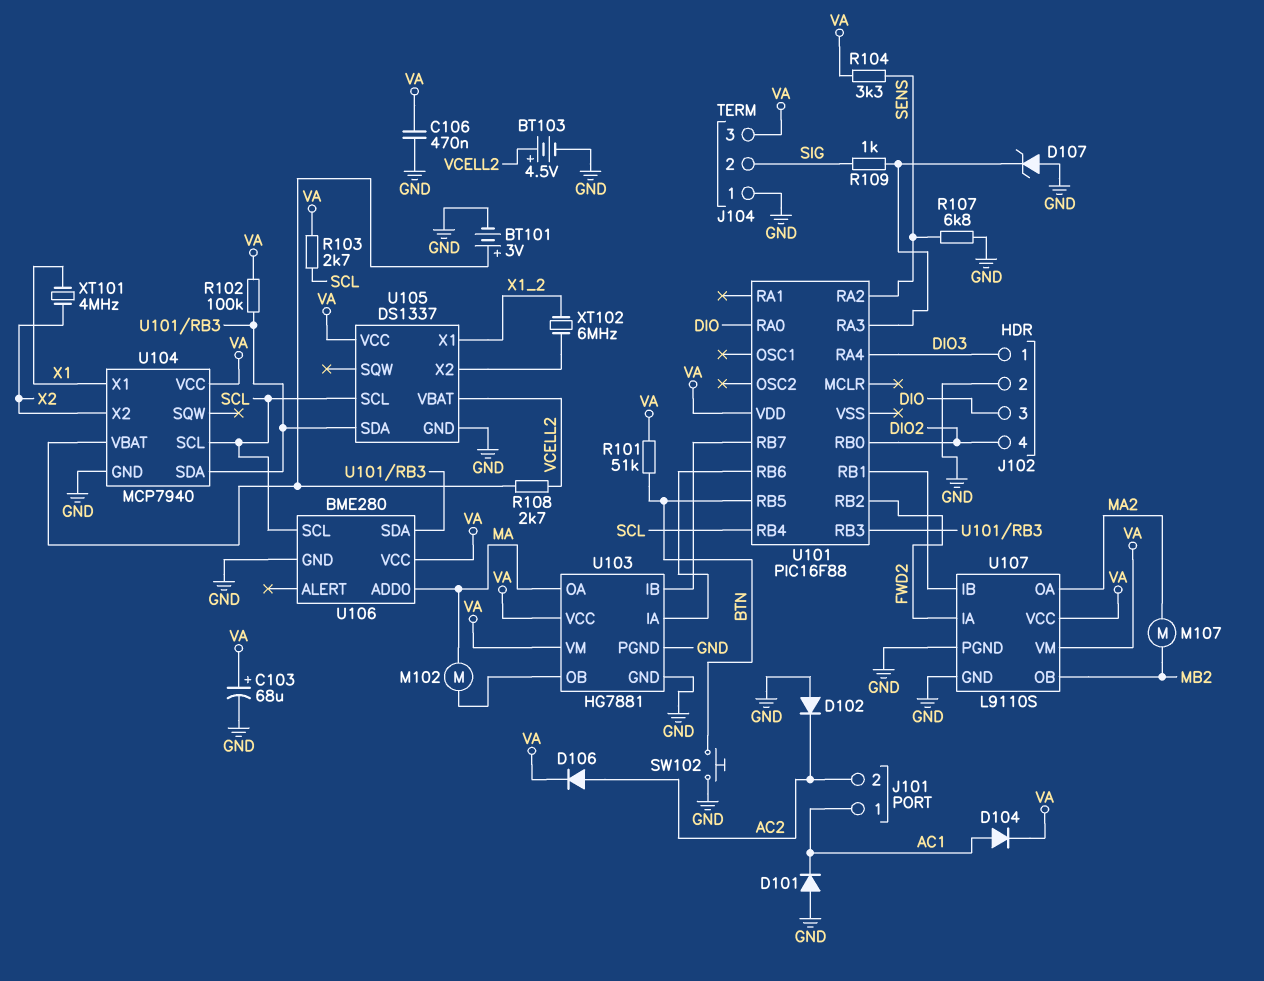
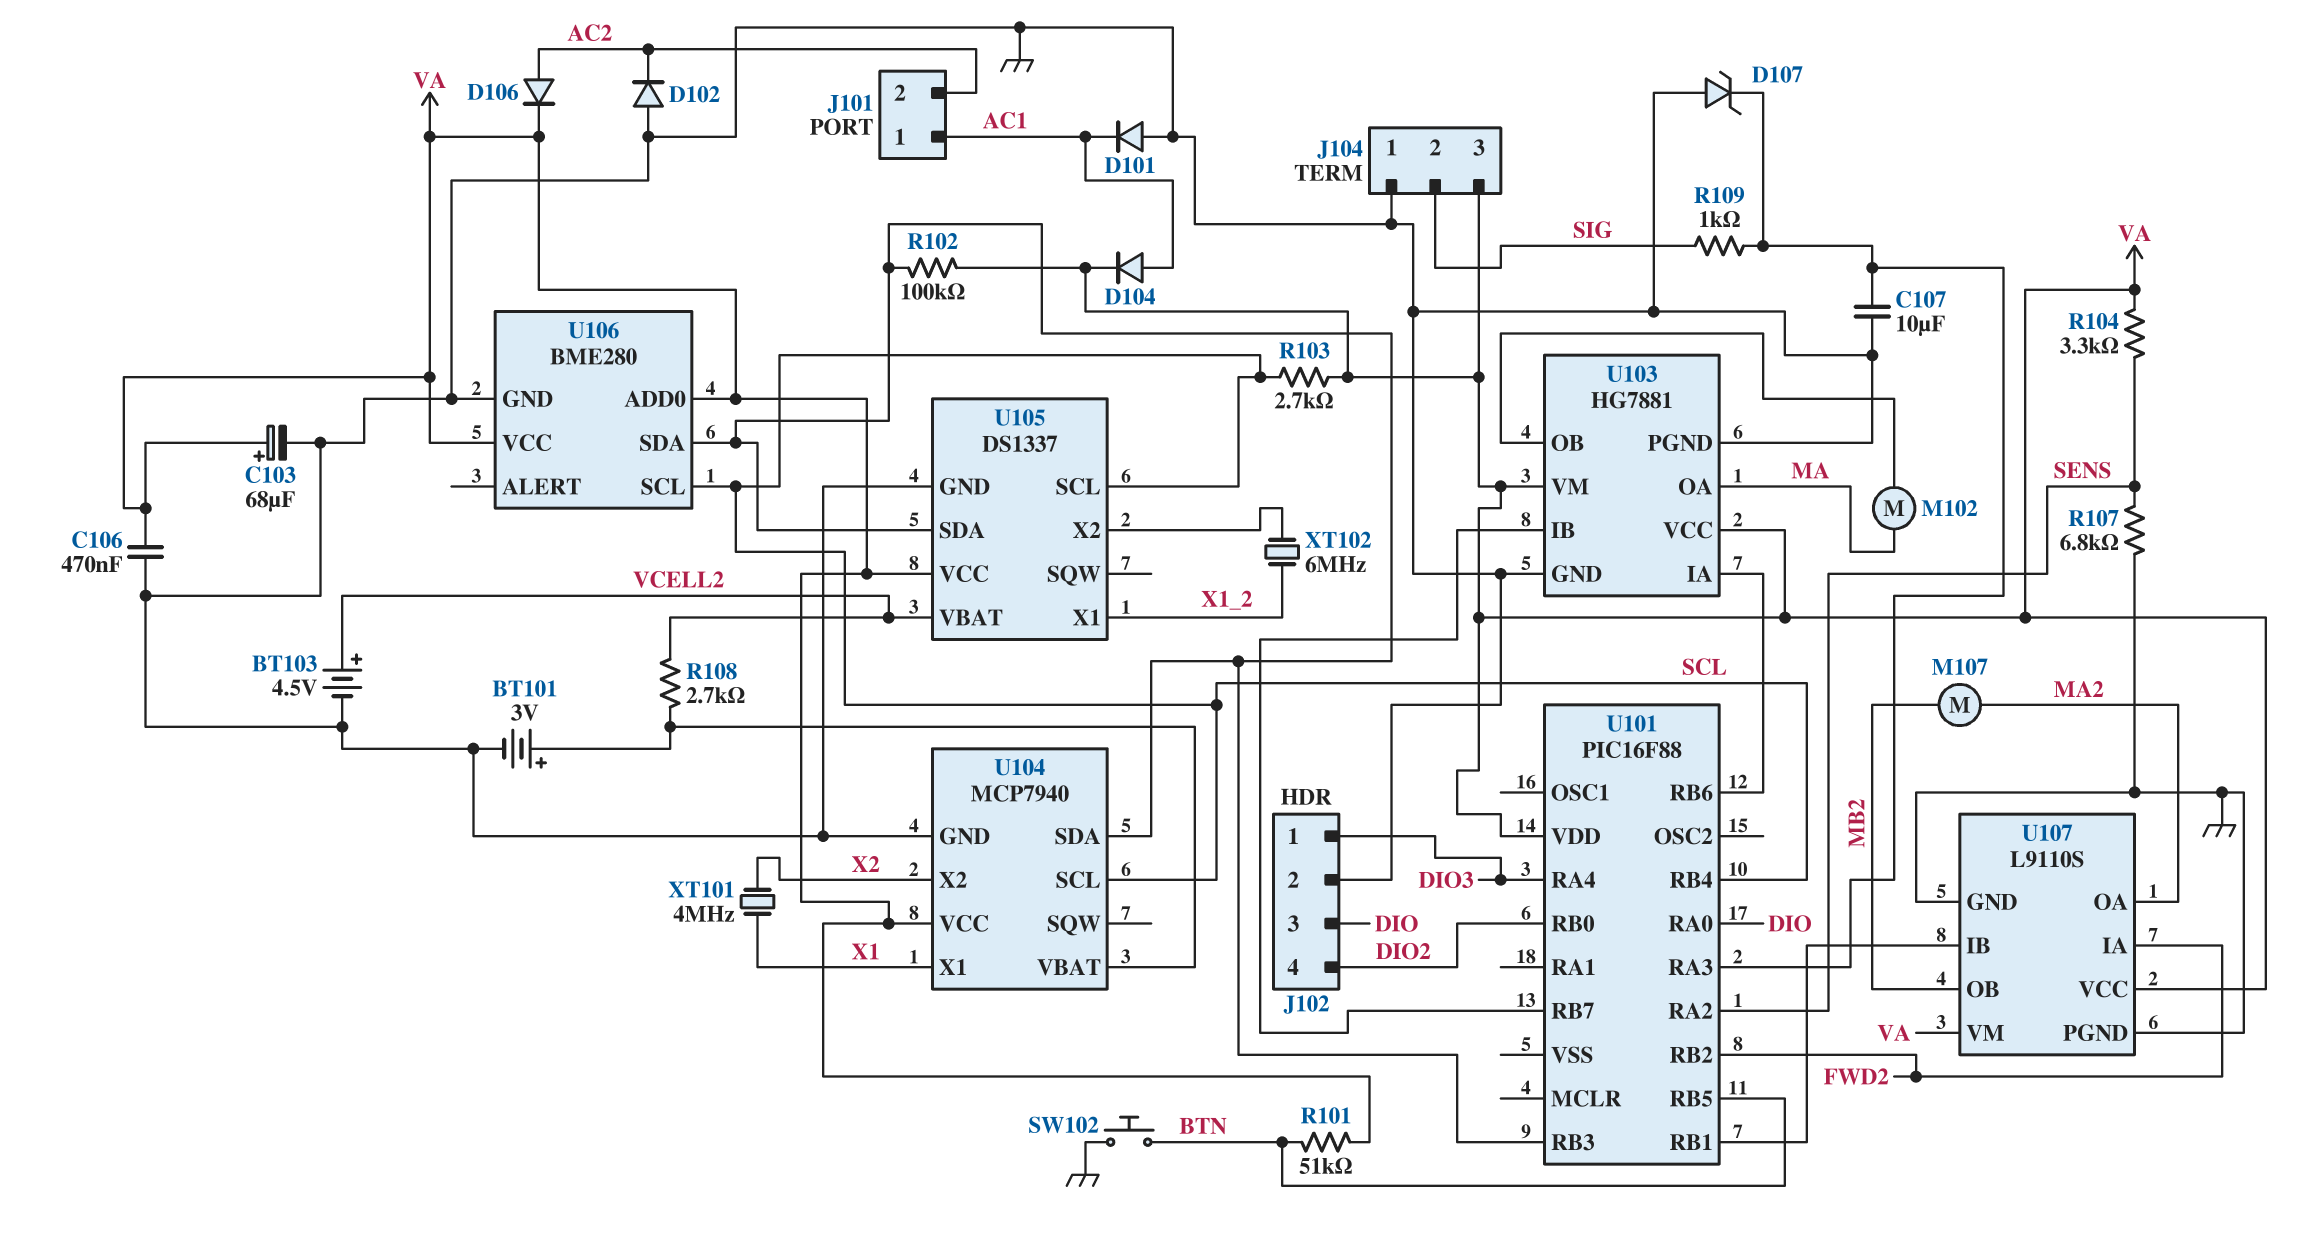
C107: none -> 10uF (GND, U101/RA3)
U106 pin ADD0: MA -> VA

